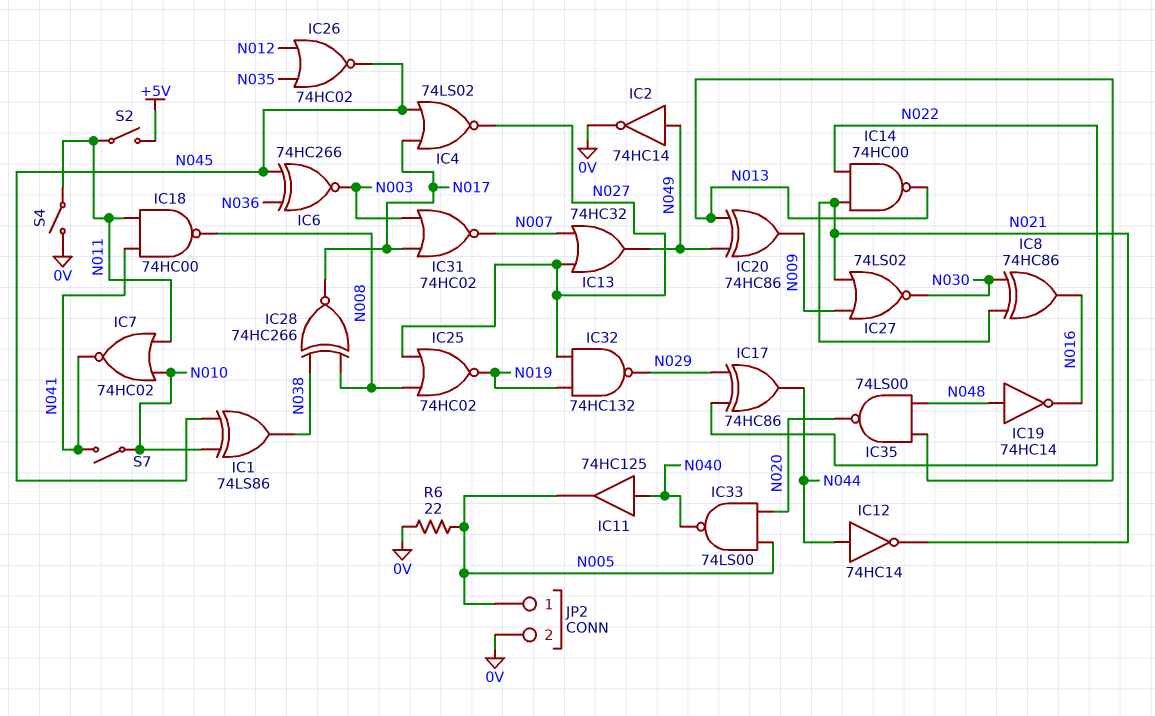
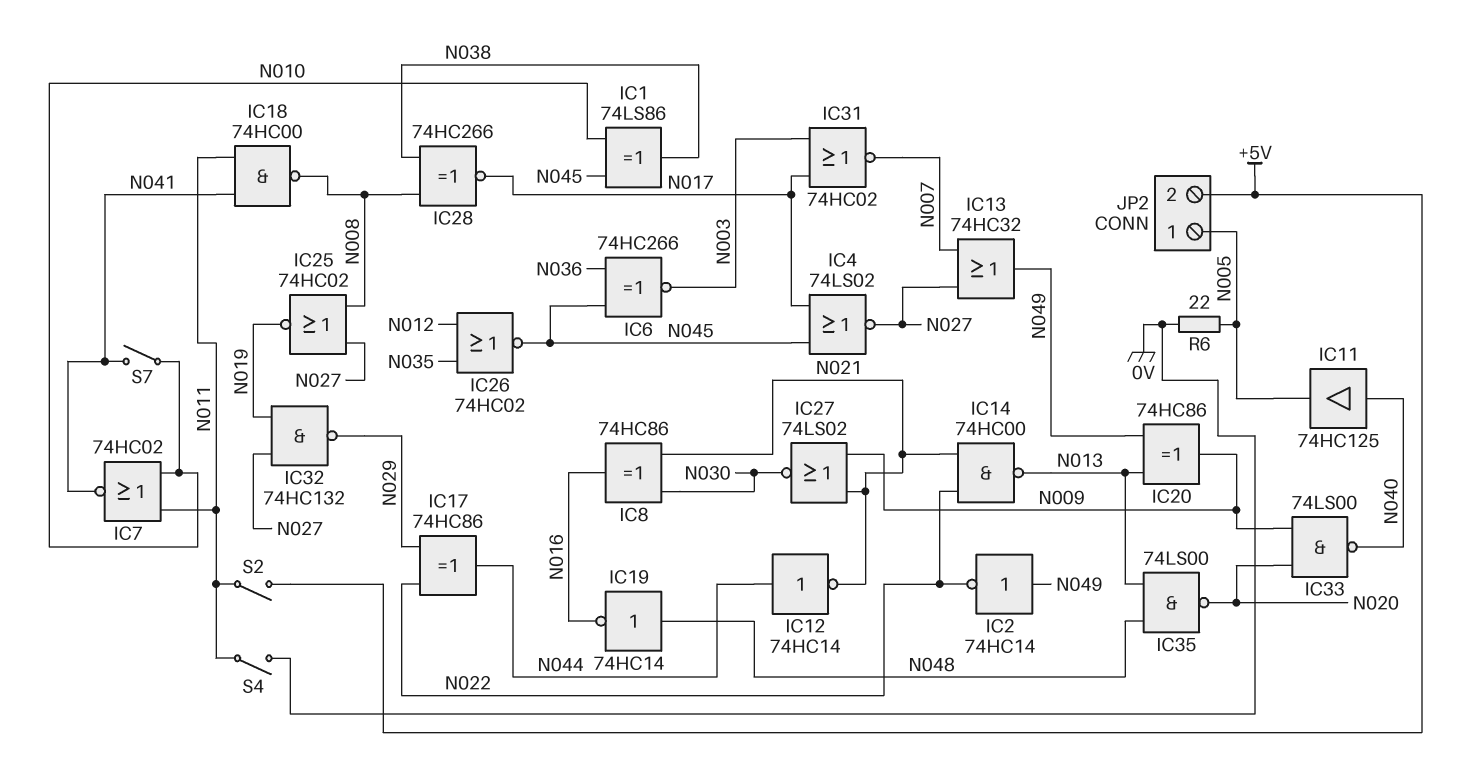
IC2: NOT 74HC14 (in N049, out 0V) -> NOT 74HC14 (in N049, out N022)
IC33: NAND 74LS00 (in N005, in N020, out N040) -> NAND 74LS00 (in N009, in N020, out N040)
JP2 pin 2: 0V -> +5V

